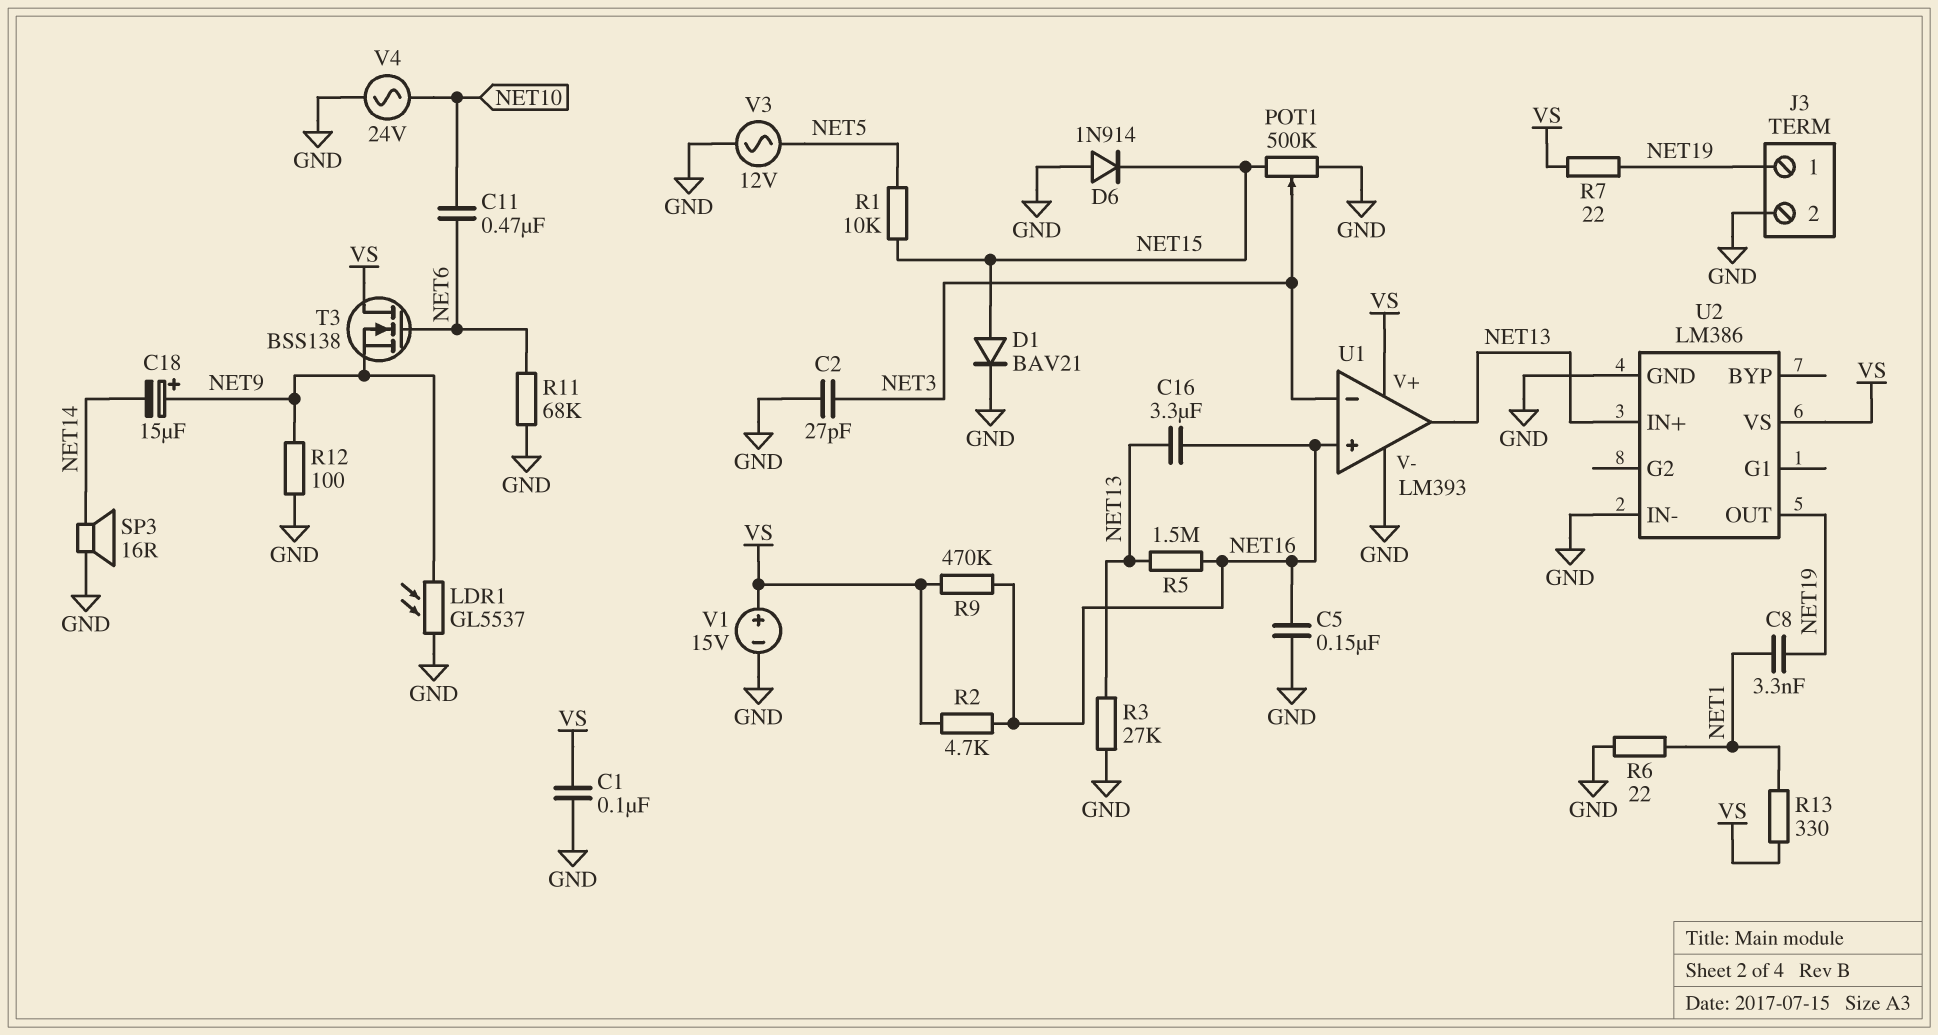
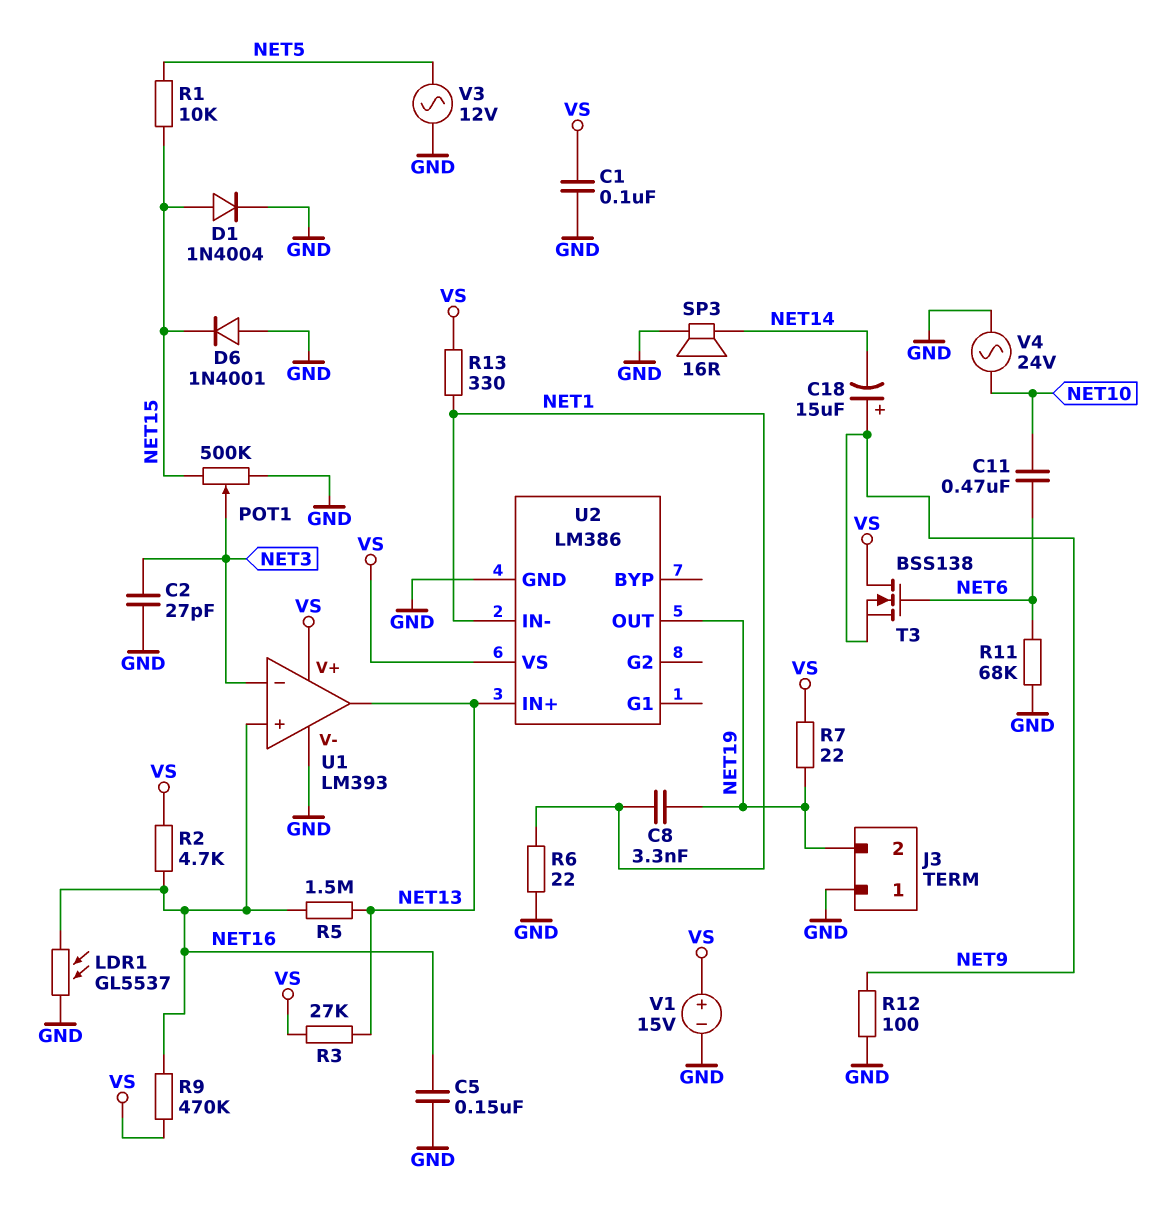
C16: 3.3uF (NET13, NET16) -> none
D1: diode BAV21 (A NET15, K GND) -> diode 1N4004 (A NET15, K GND)
D6: diode 1N914 (A GND, K NET15) -> diode 1N4001 (A GND, K NET15)
J3 pin 1: NET19 -> GND
J3 pin 2: GND -> NET19
LDR1: GL5537 (GND, NET9) -> GL5537 (GND, NET16)
R3: 27k (GND, NET13) -> 27k (NET13, VS)
U2 pin IN-: GND -> NET1

